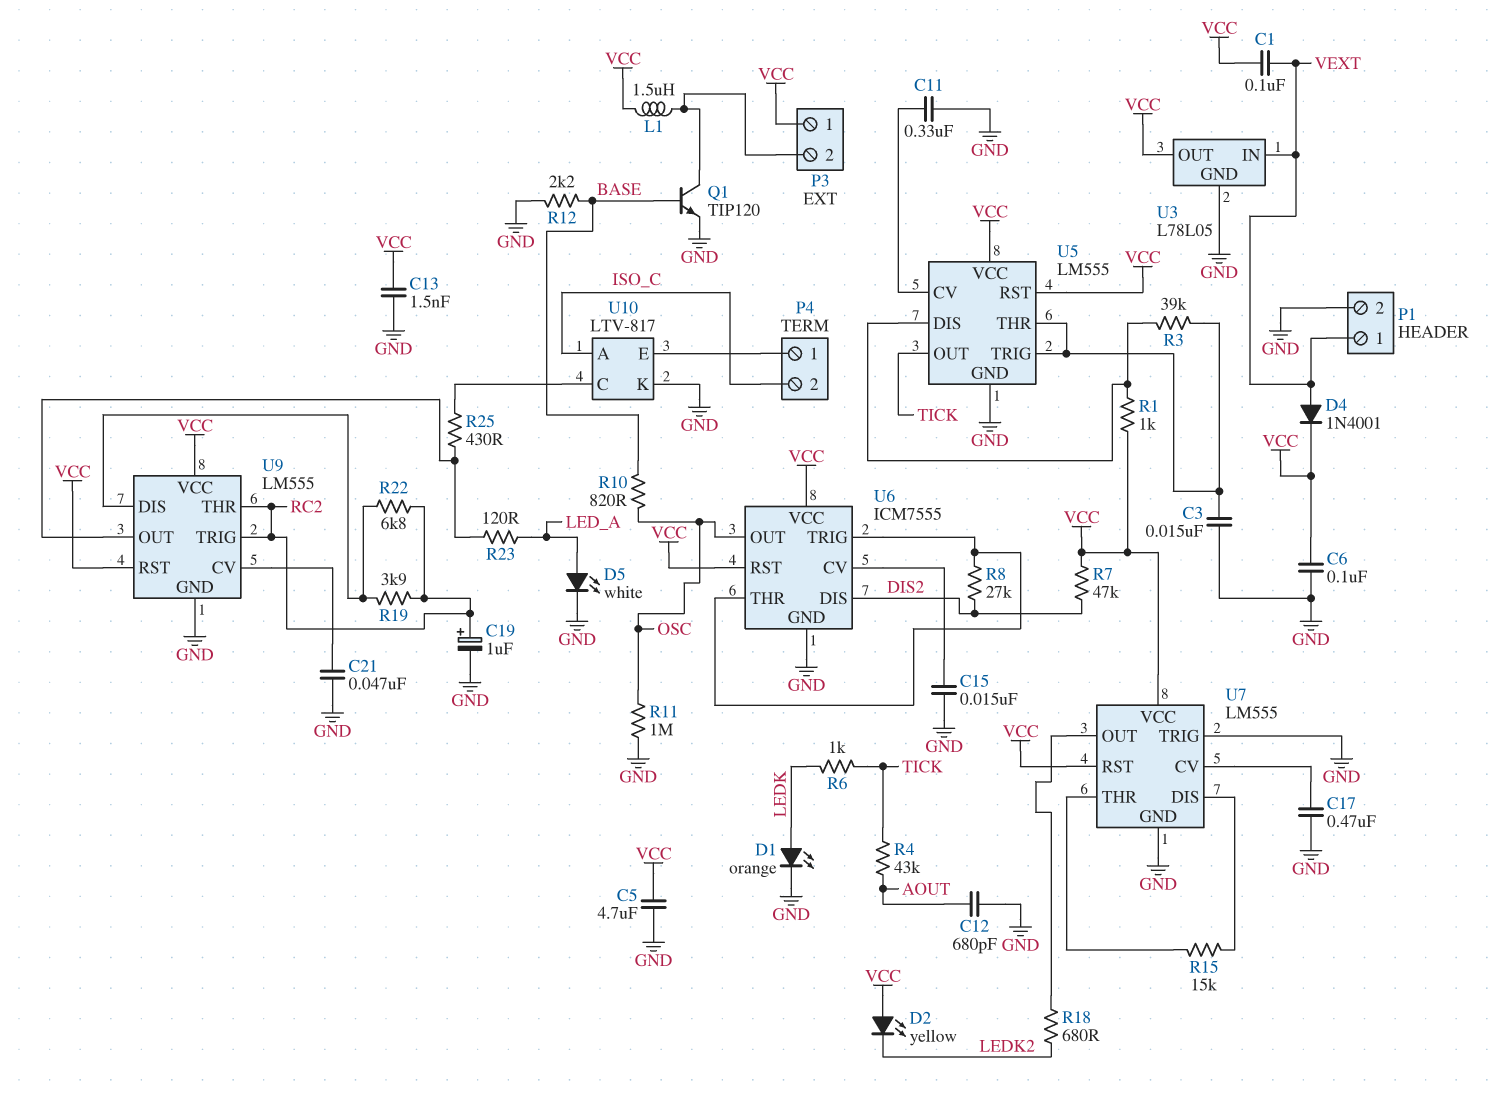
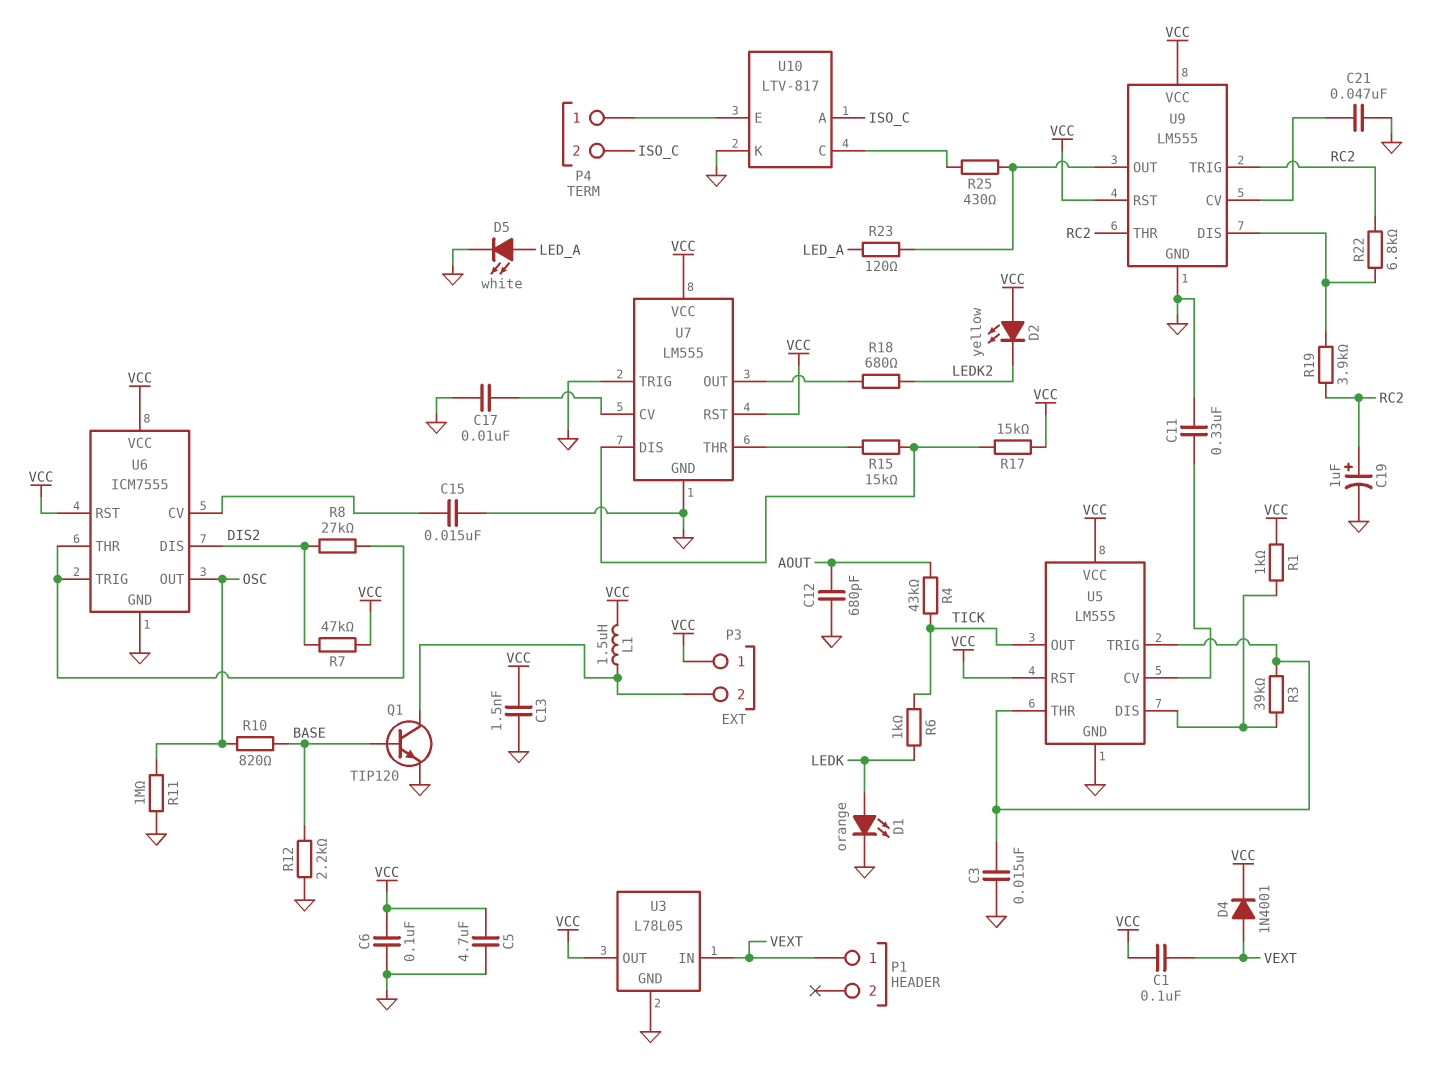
C17: 470nF (GND, U7/CV) -> 10nF (GND, U7/CV)
P1 pin 2: GND -> none
R17: none -> 15k (U7/DIS, VCC)

